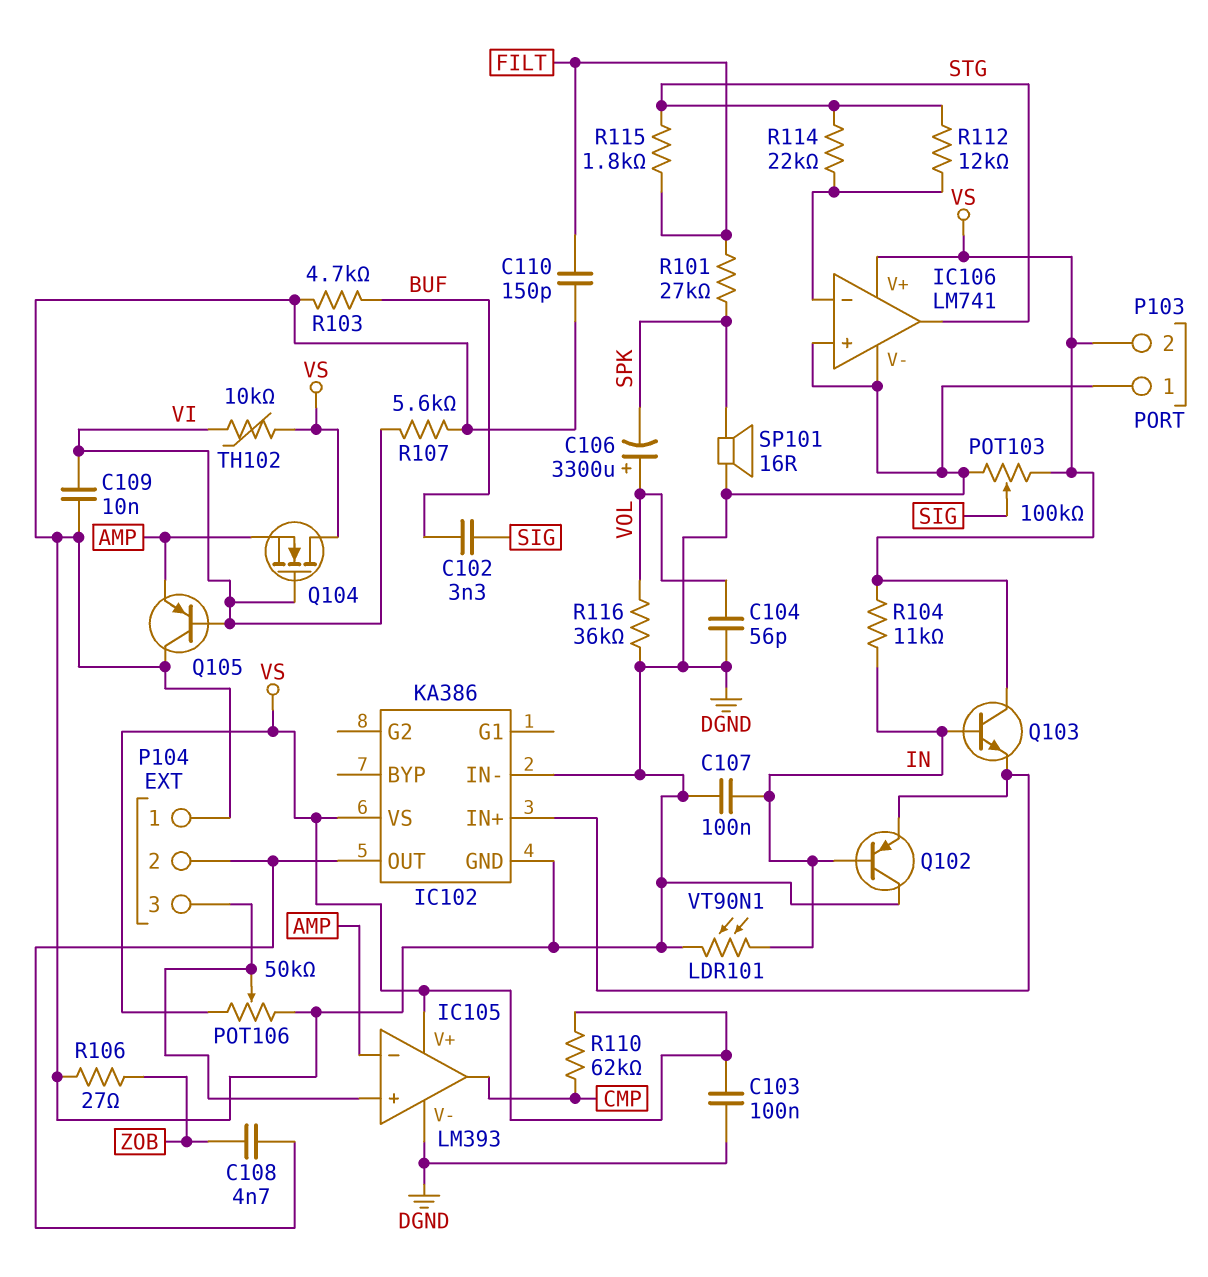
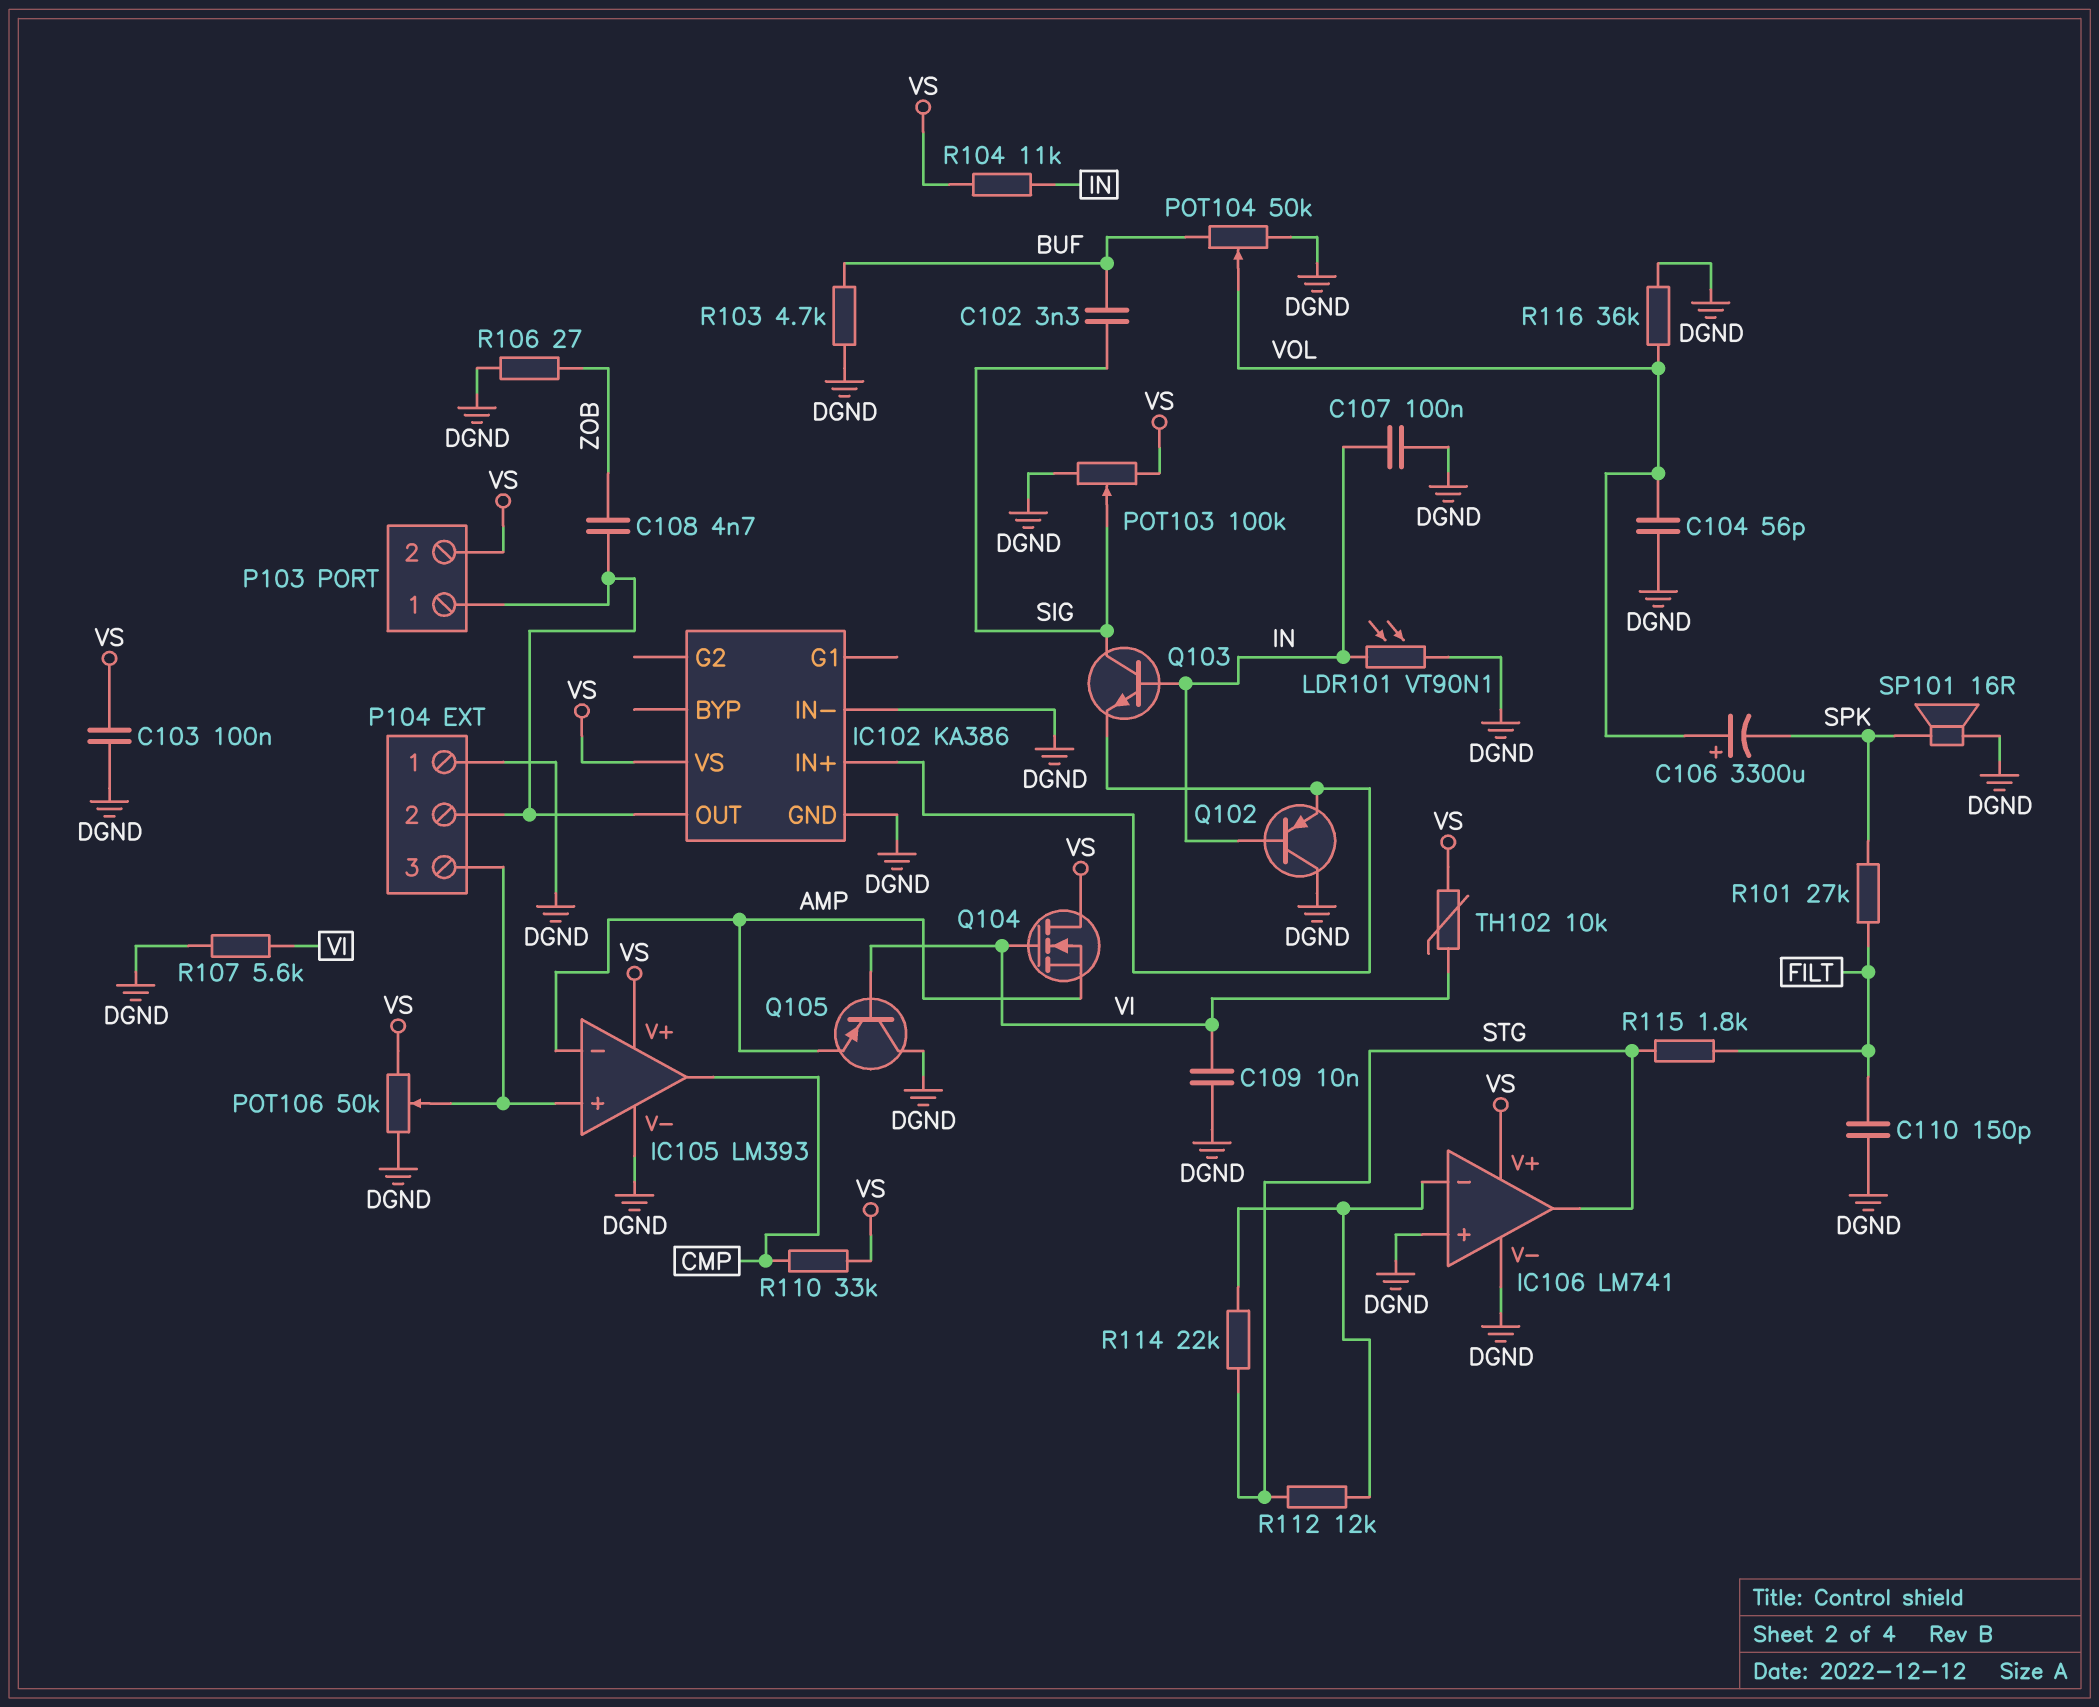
P103 pin 1: DGND -> IC102/OUT
POT104: none -> 50k (BUF, DGND, wiper VOL)
Q103: NPN (B IN, C VS, E IC102/IN+) -> NPN (B IN, C SIG, E IC102/IN+)
R110: 62k (CMP, VS) -> 33k (CMP, VS)

